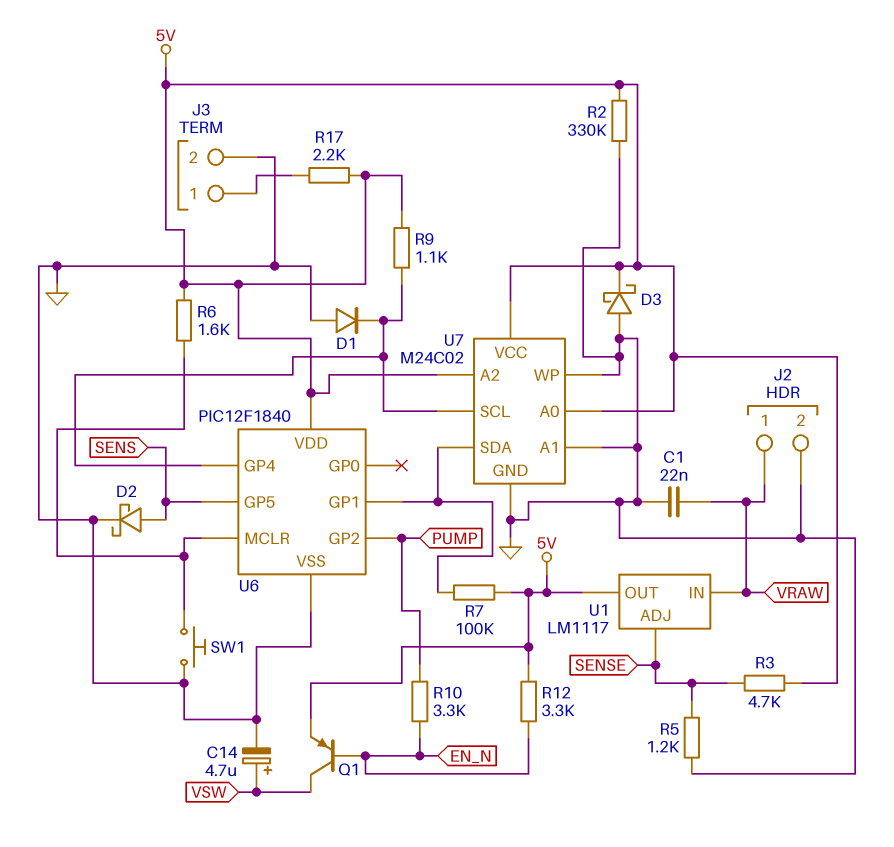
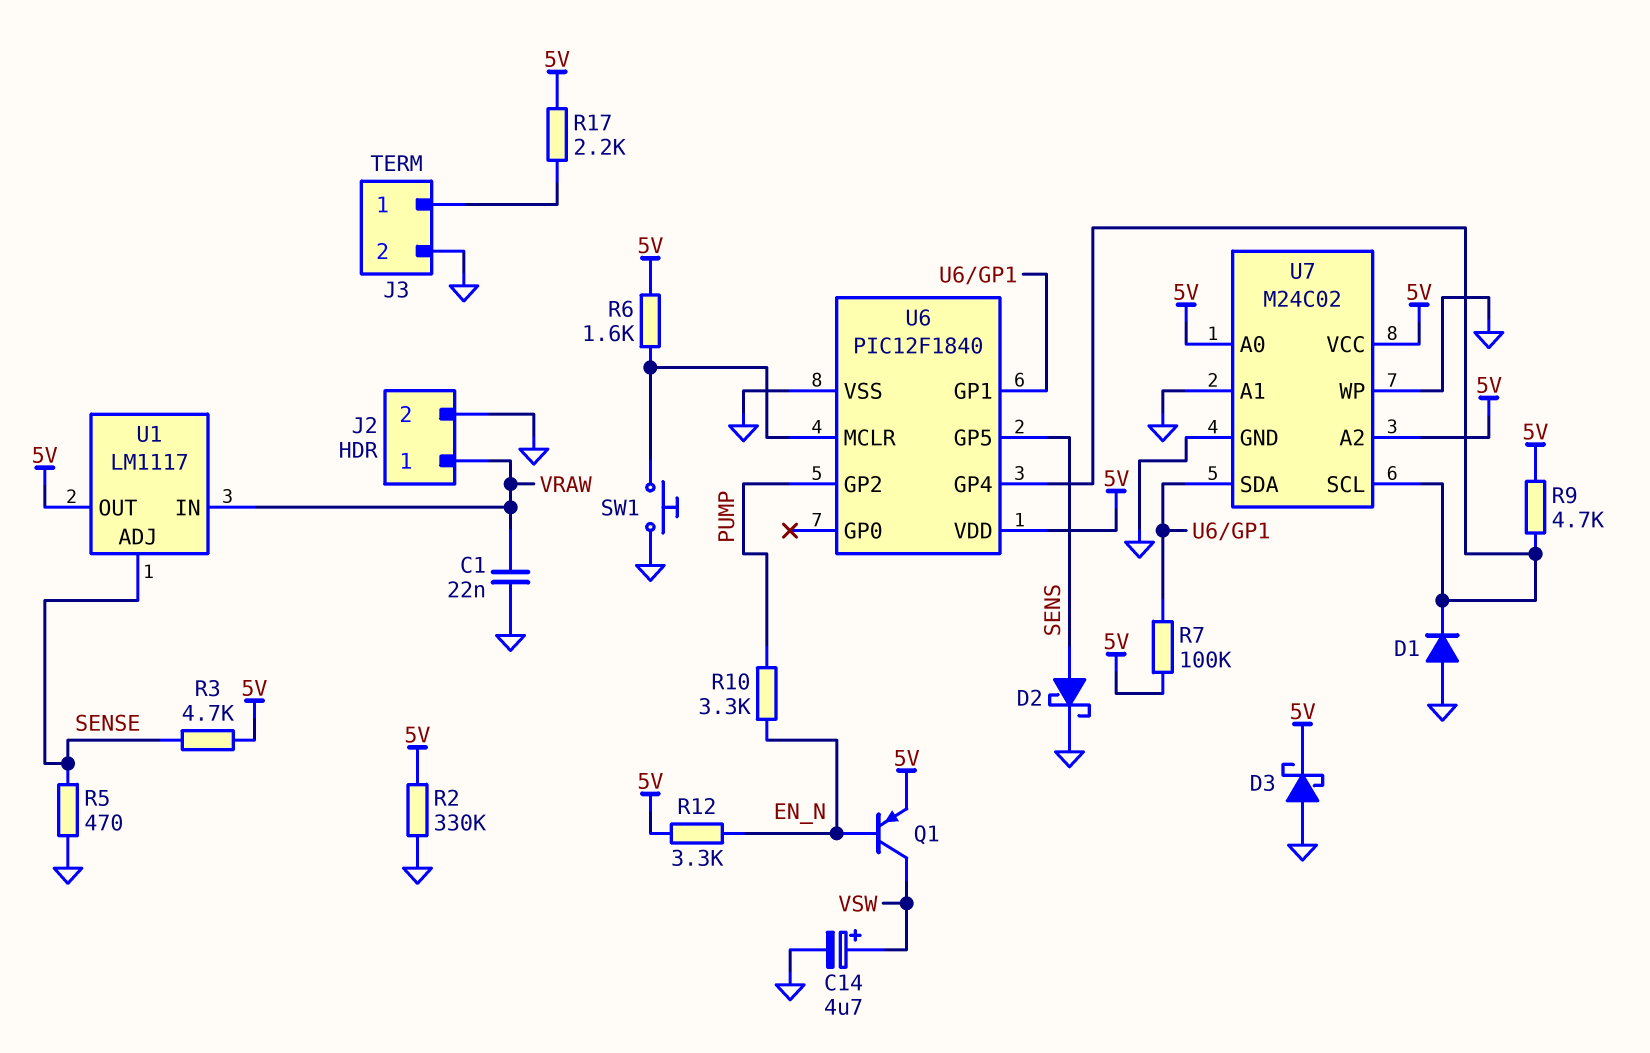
R5: 1.2k (GND, SENSE) -> 470 (GND, SENSE)
R9: 1.1k (5V, U6/GP4) -> 4.7k (5V, U6/GP4)

